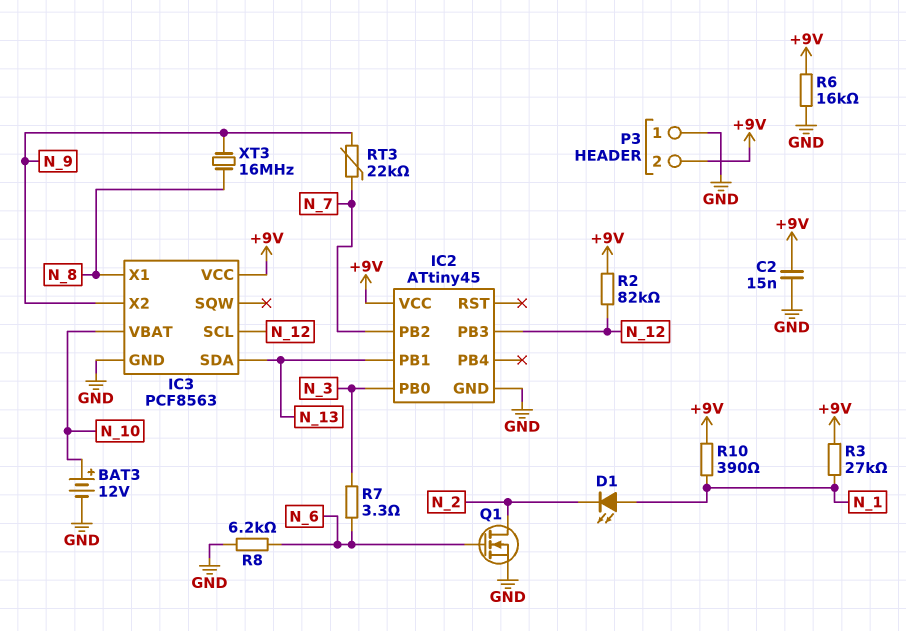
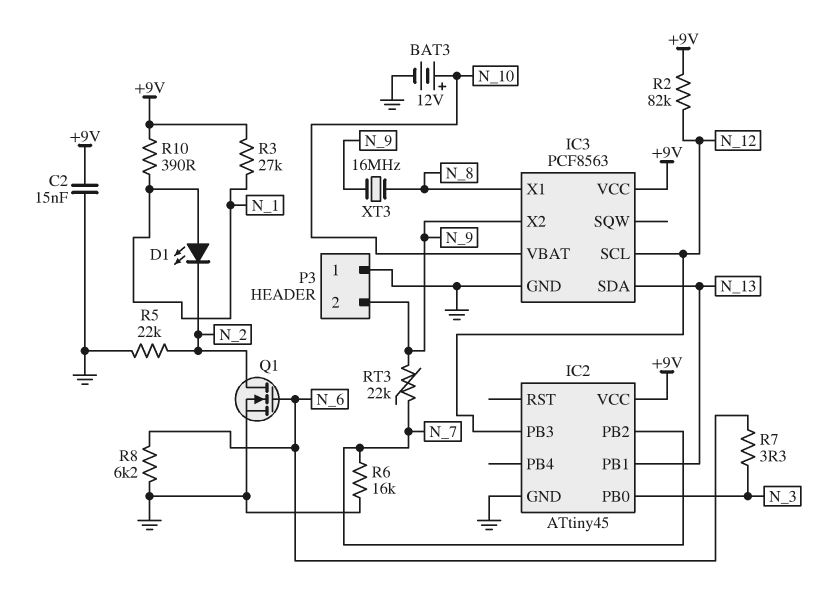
P3 pin 2: +9V -> N_9
R5: none -> 22k (GND, N_2)
R6: 16k (+9V, GND) -> 16k (GND, N_7)

